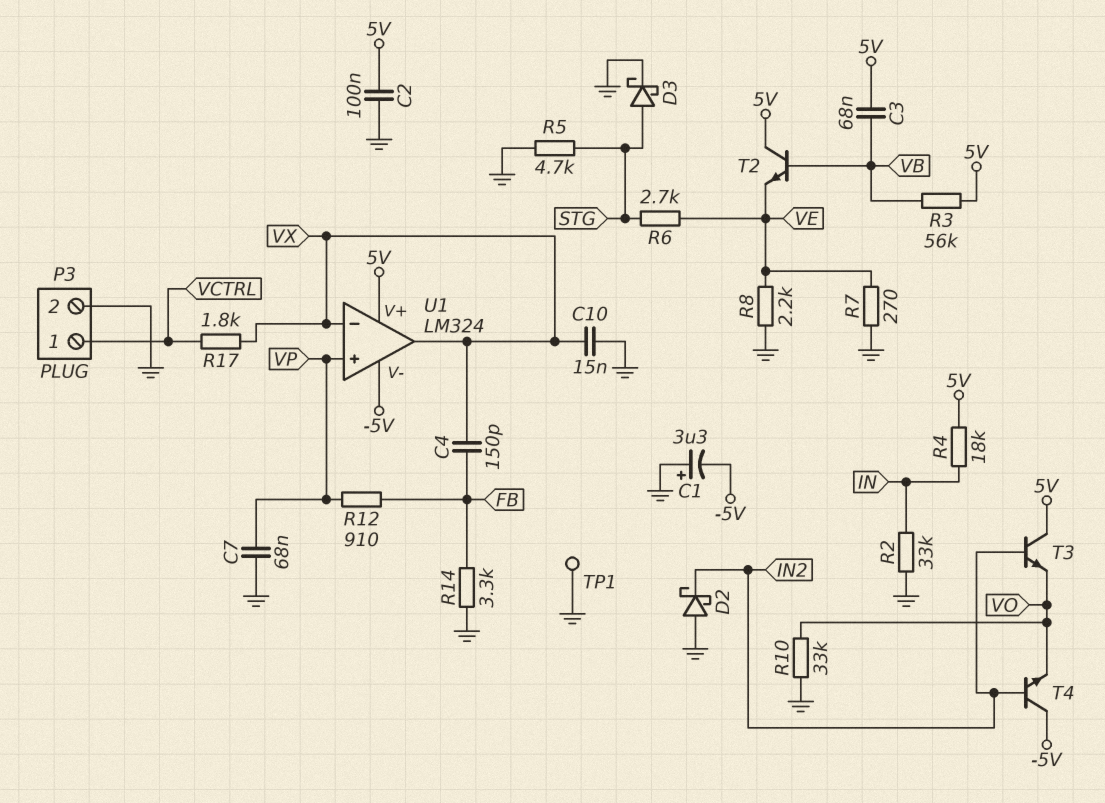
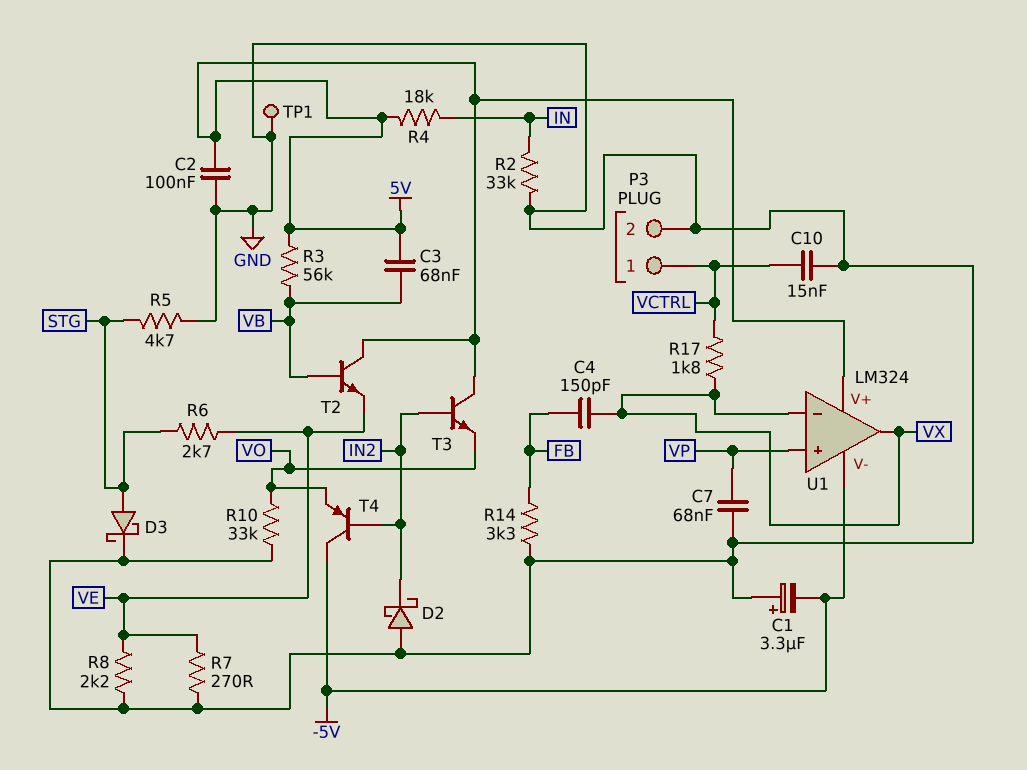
C10: 15nF (GND, VX) -> 15nF (GND, VCTRL)
R12: 910 (FB, VP) -> none
T4: NPN (B IN2, C -5V, E VO) -> PNP (B IN2, C -5V, E VO)

